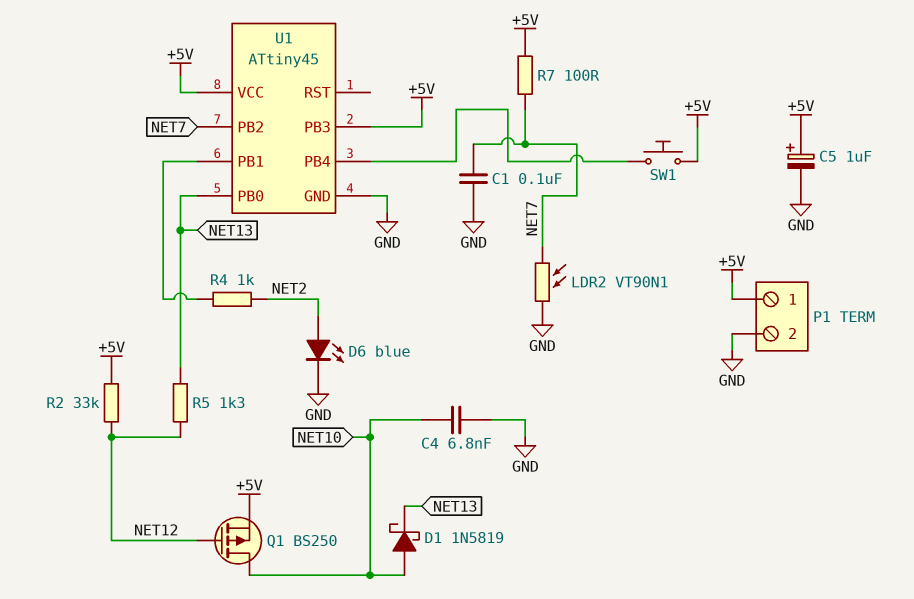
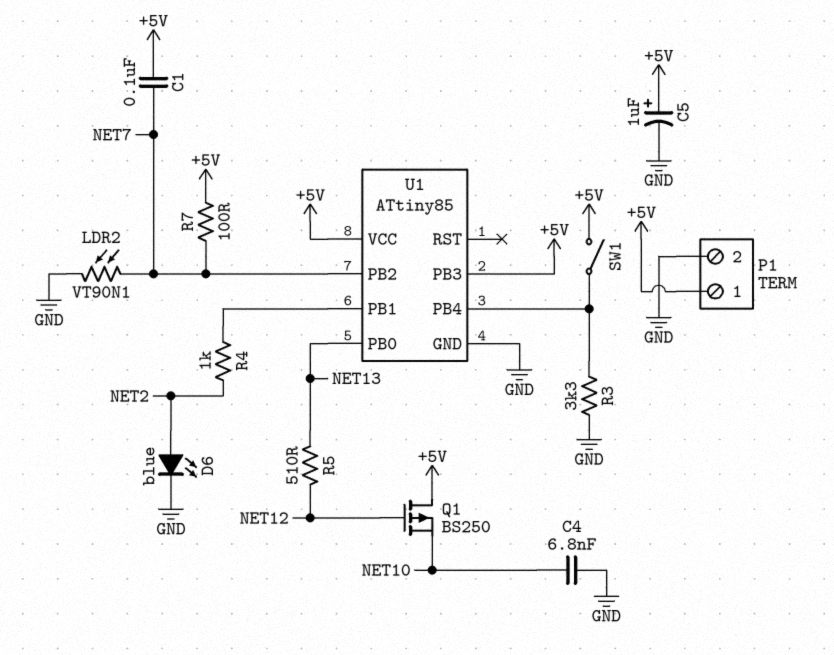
C1: 100nF (GND, NET7) -> 100nF (+5V, NET7)
D1: schottky 1N5819 (A NET10, K NET13) -> none
Q1: PMOS BS250 (G NET12, D NET10, S +5V) -> PMOS BS250 (G NET12, D +5V, S NET10)
R2: 33k (+5V, NET12) -> none
R3: none -> 3.3k (GND, U1/PB4)
R5: 1.3k (NET12, NET13) -> 510 (NET12, NET13)
SW1: button (+5V, U1/PB4) -> switch (+5V, U1/PB4)
U1: ATtiny45 -> ATtiny85

